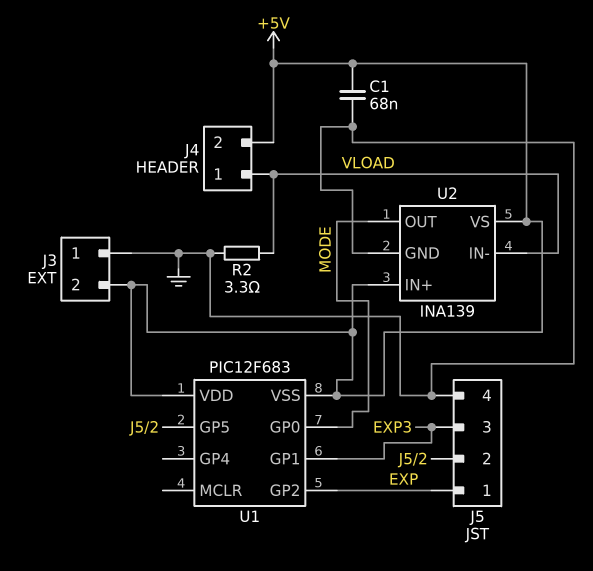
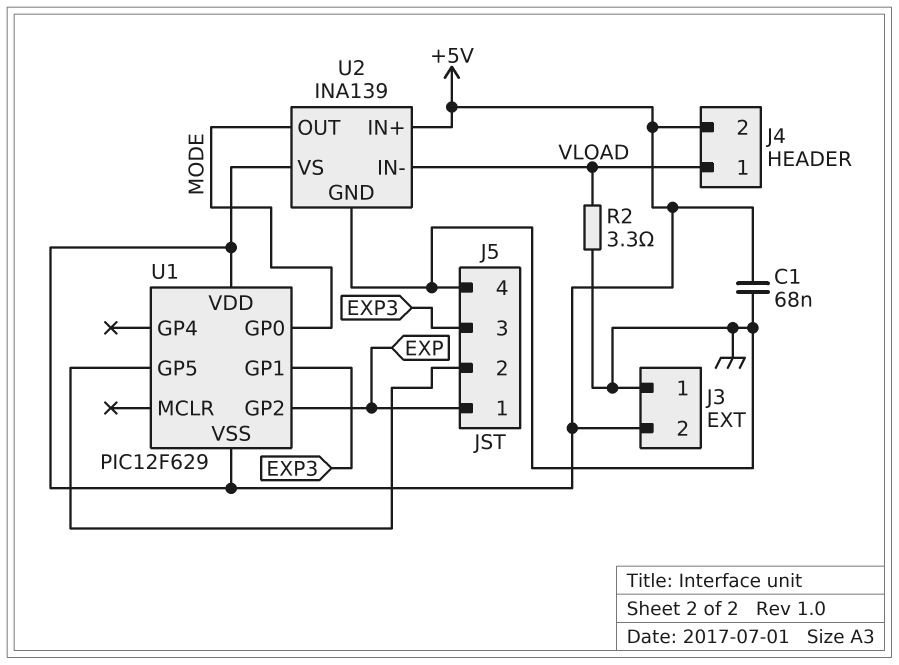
U1: PIC12F683 -> PIC12F629

